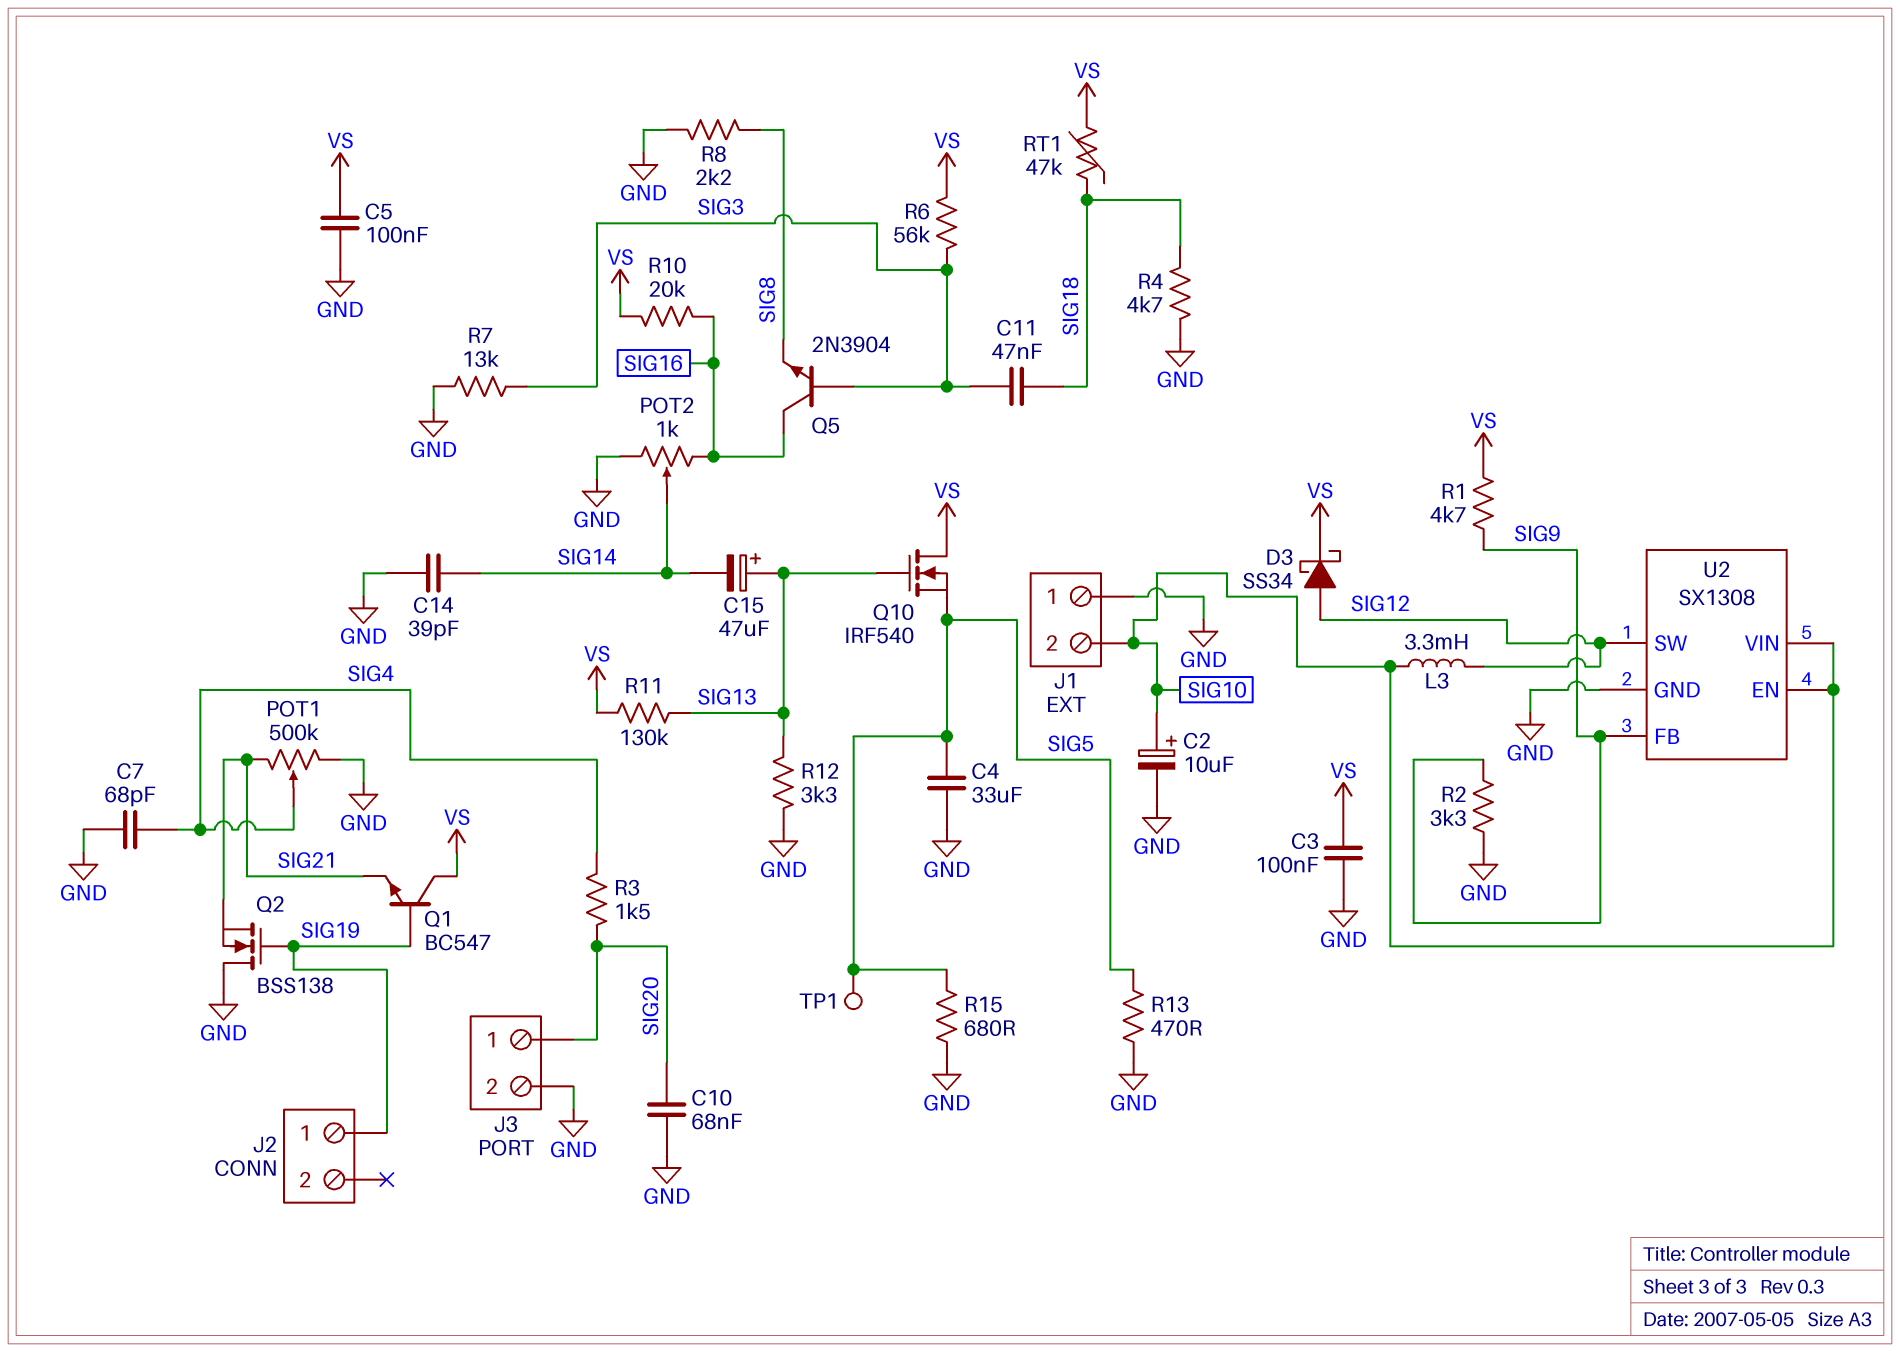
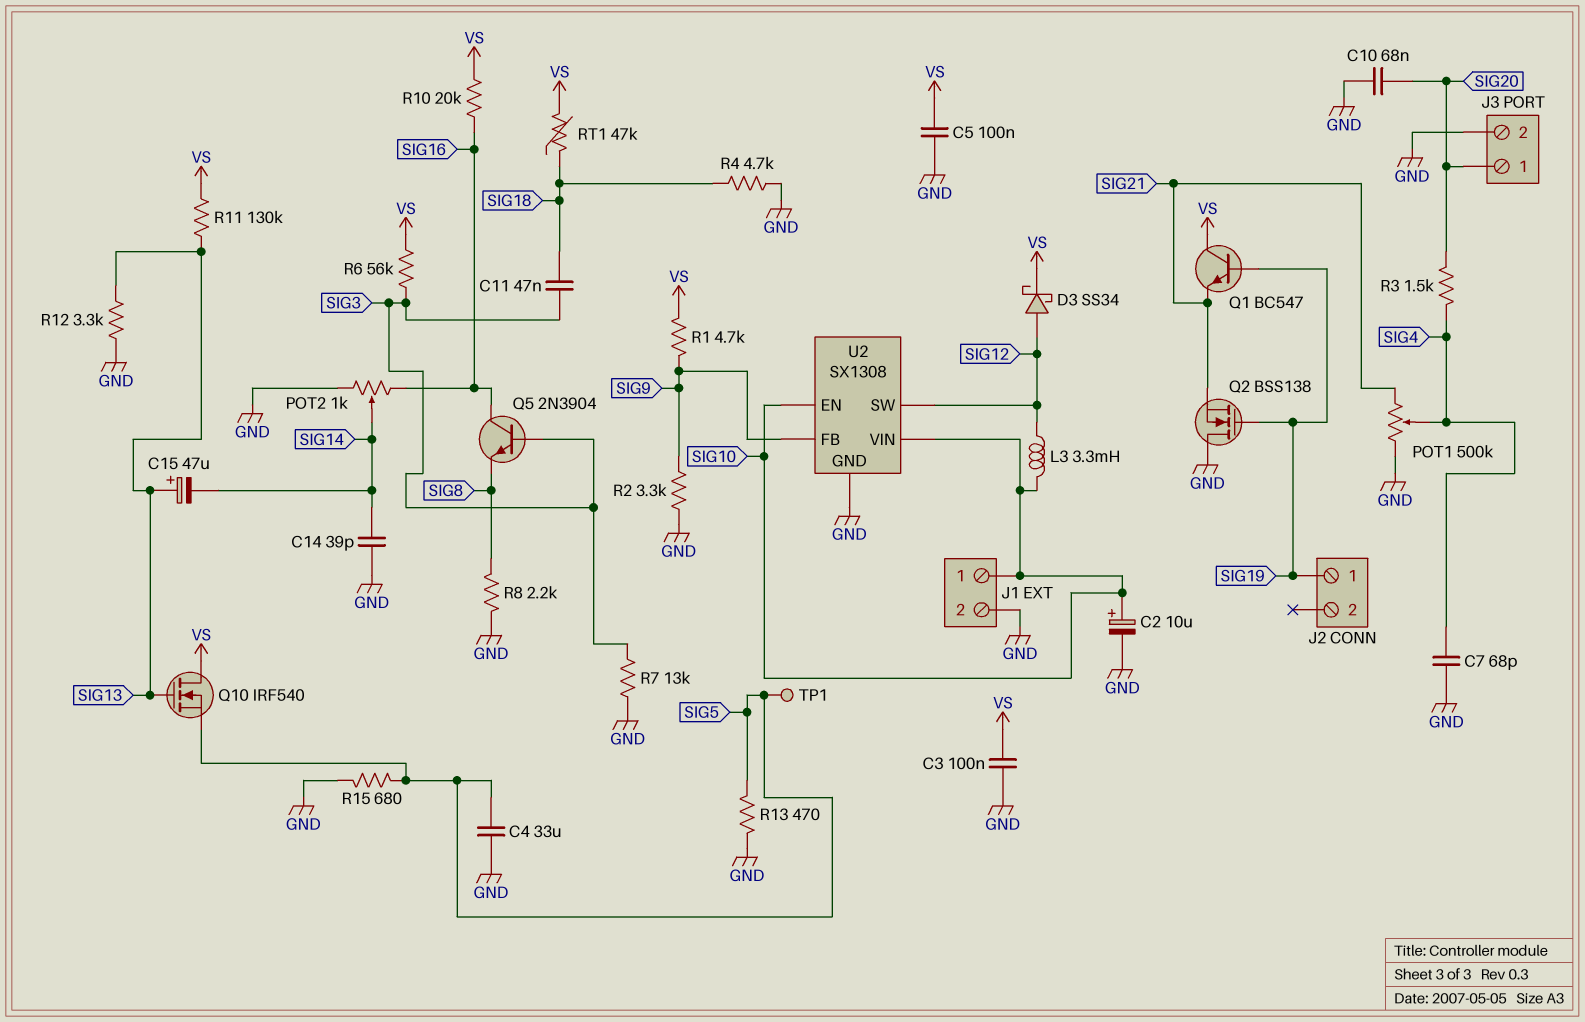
J1 pin 1: GND -> SIG10
J1 pin 2: SIG10 -> GND

